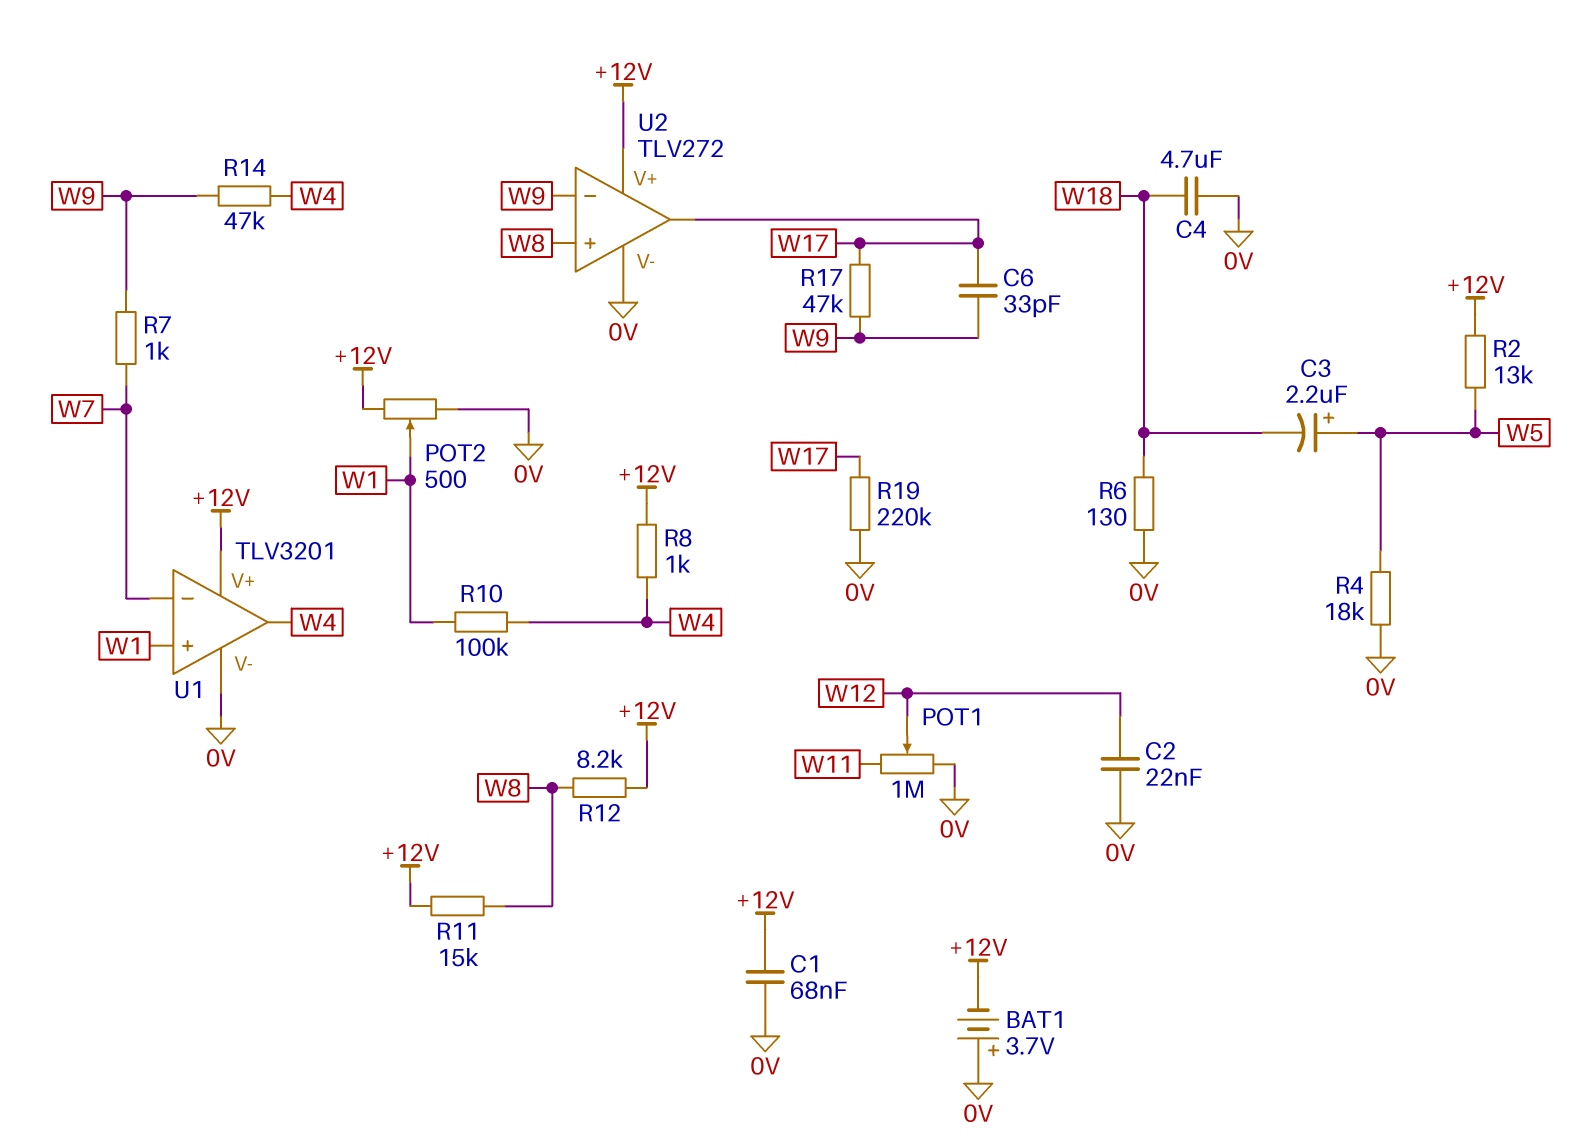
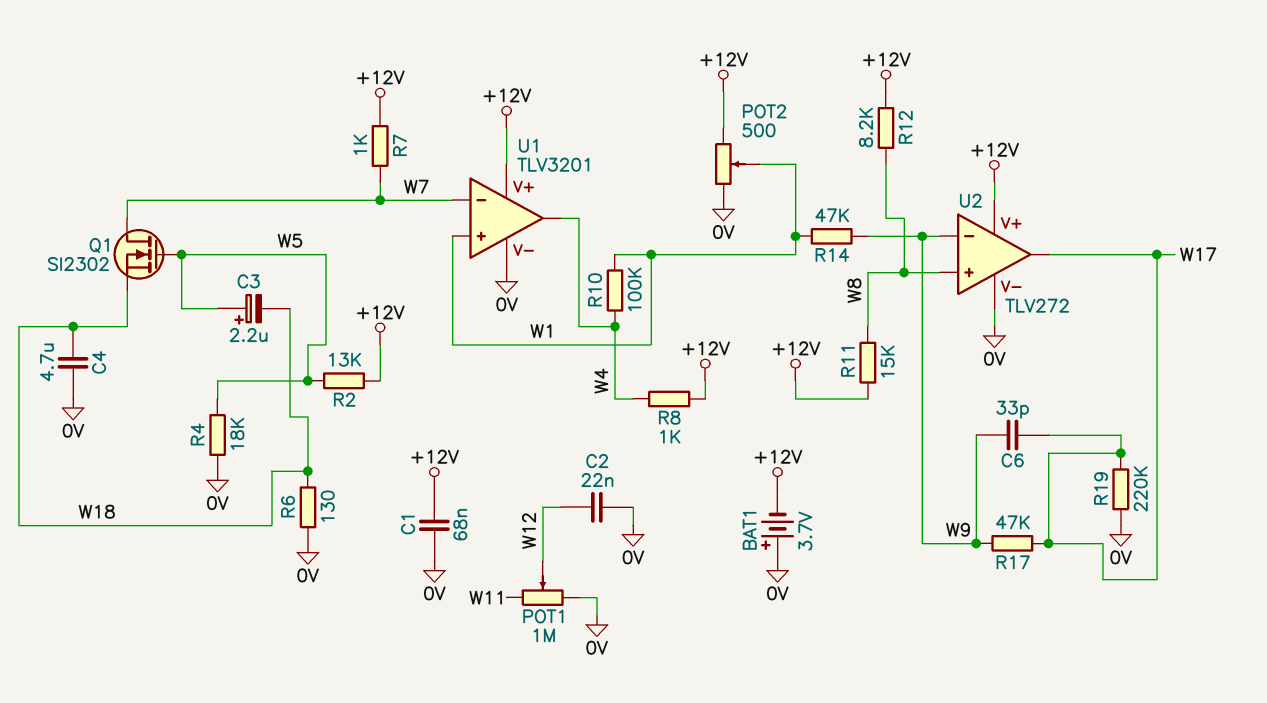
Q1: none -> NMOS SI2302 (G W5, D W7, S W18)
R7: 1k (W7, W9) -> 1k (+12V, W7)
R14: 47k (W4, W9) -> 47k (W1, W9)

